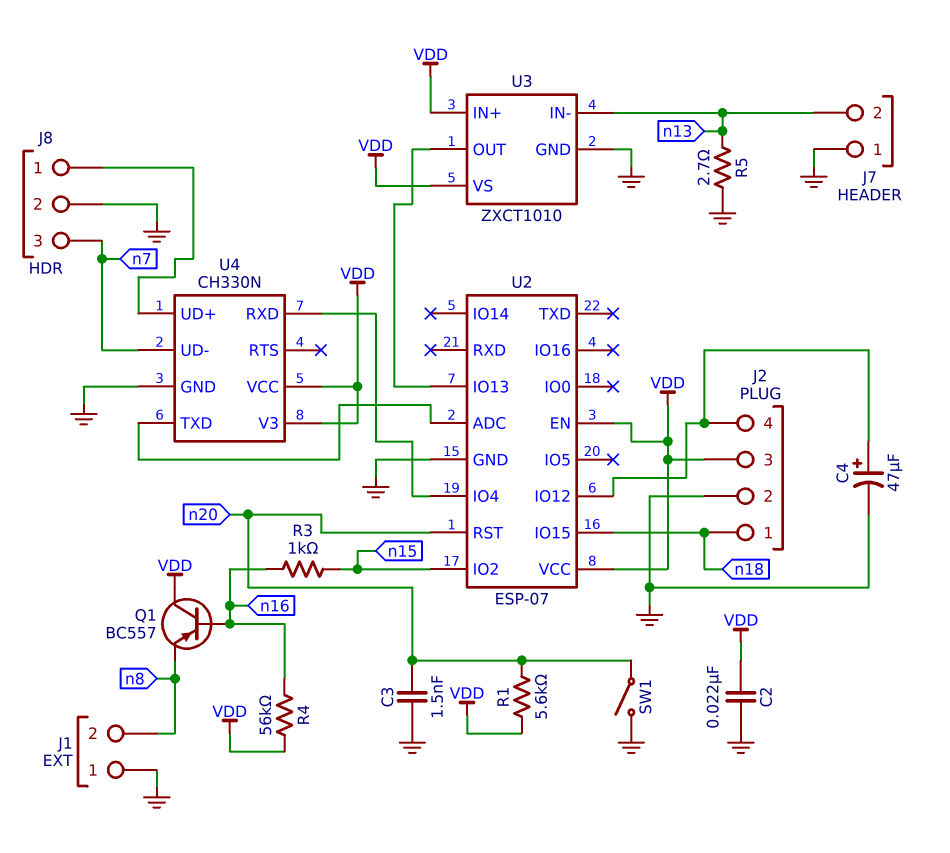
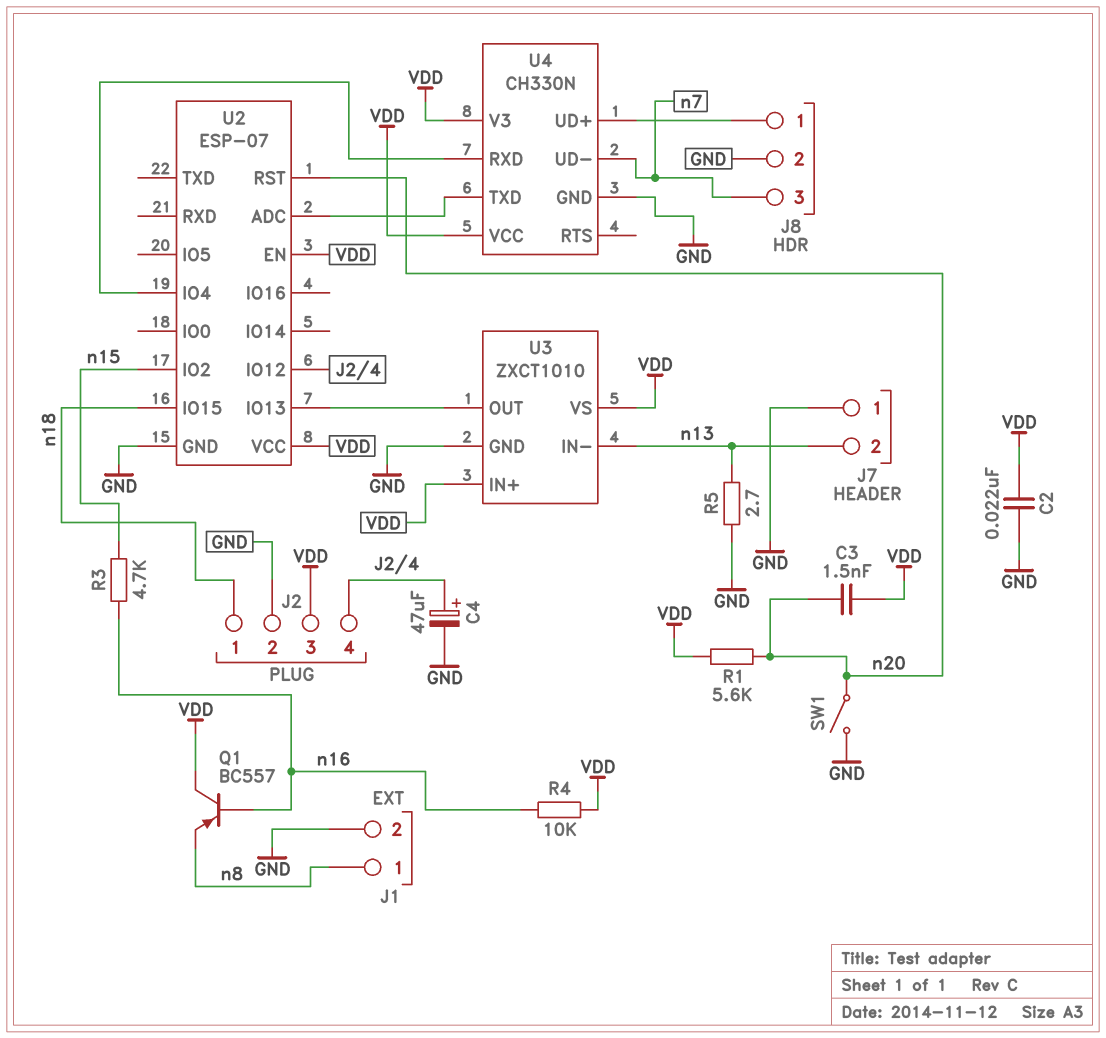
C3: 1.5nF (GND, n20) -> 1.5nF (VDD, n20)
J1 pin 1: GND -> n8
J1 pin 2: n8 -> GND
R3: 1k (n15, n16) -> 4.7k (n15, n16)
R4: 56k (VDD, n16) -> 10k (VDD, n16)

